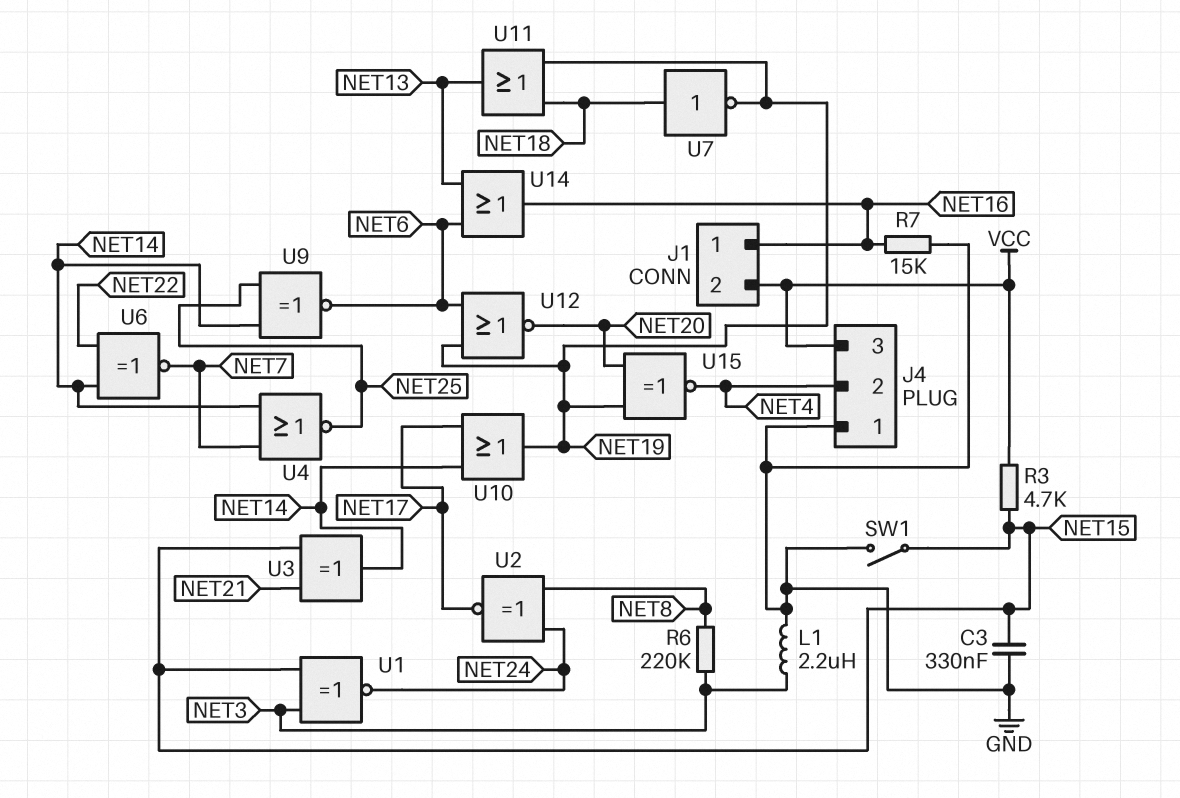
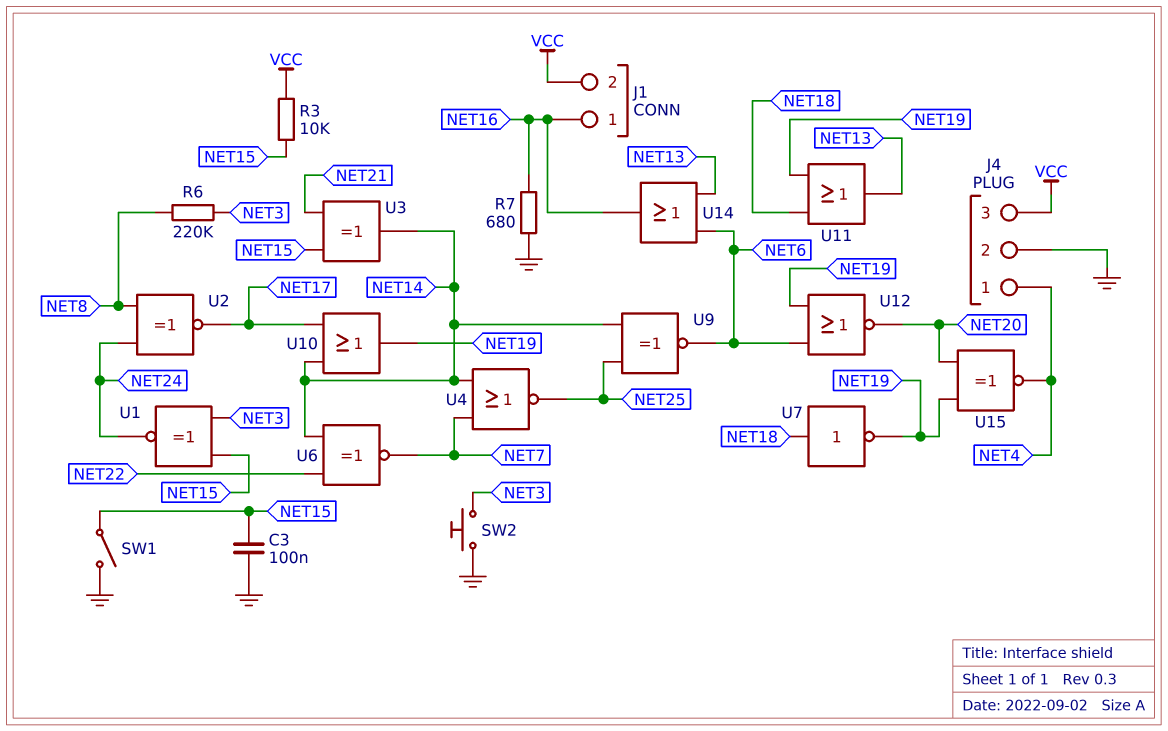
C3: 330nF (GND, NET15) -> 100nF (GND, NET15)
J4 pin 1: GND -> NET4
J4 pin 2: NET4 -> GND
L1: 2.2uH (GND, NET3) -> none
R3: 4.7k (NET15, VCC) -> 10k (NET15, VCC)
R7: 15k (GND, NET16) -> 680 (GND, NET16)
SW2: none -> button (GND, NET3)

